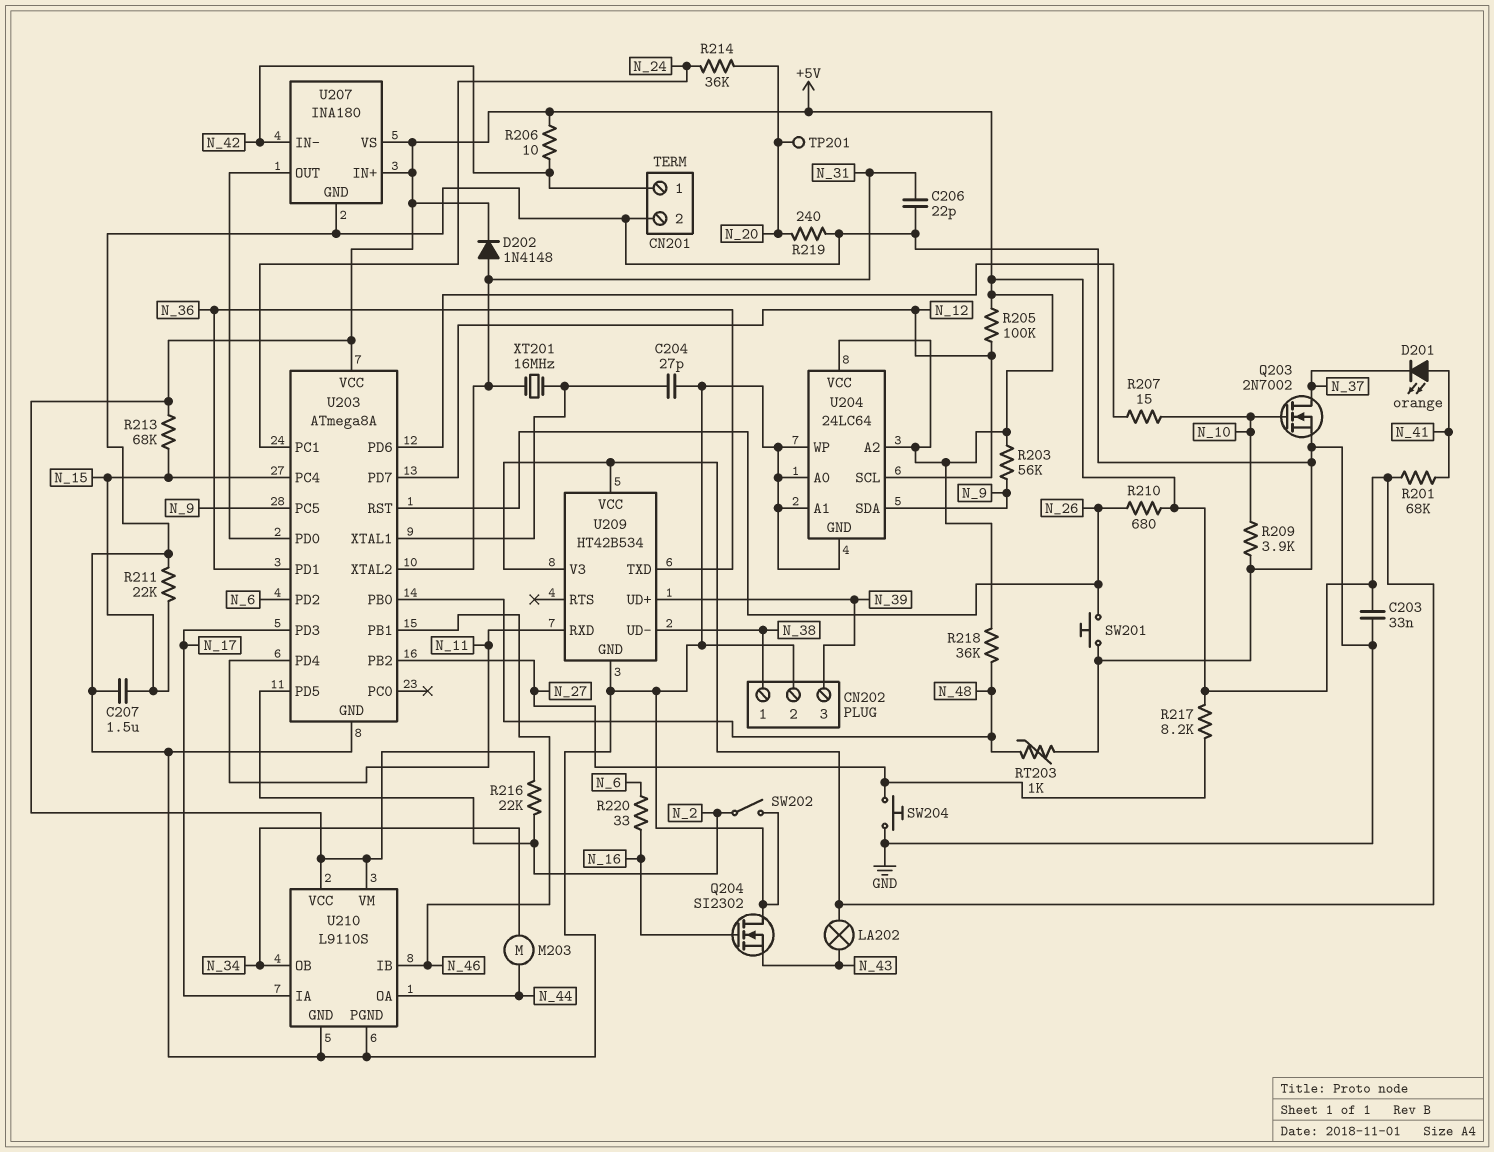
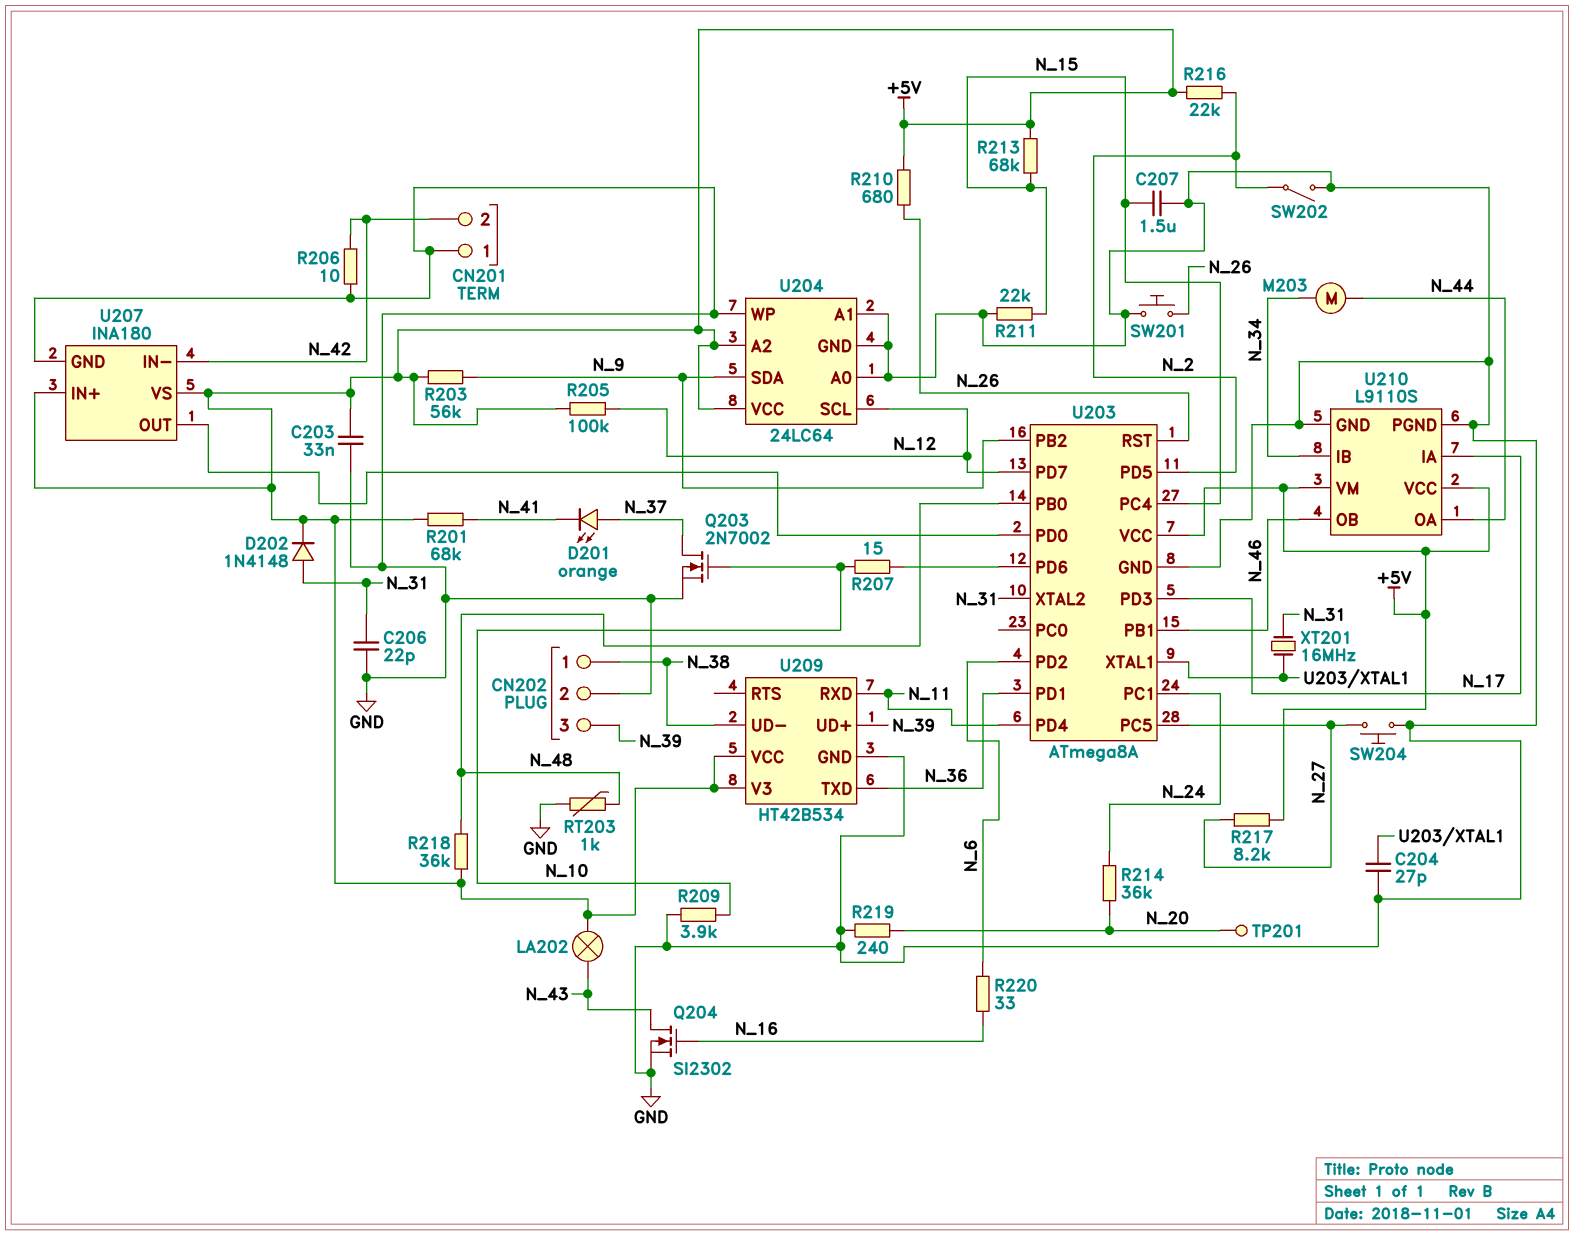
CN201 pin 1: N_42 -> GND
CN201 pin 2: GND -> N_42
D201: LED orange (A N_41, K N_37) -> LED orange (A N_37, K N_41)
Q204: NMOS SI2302 (G N_16, D GND, S N_43) -> NMOS SI2302 (G N_16, D N_43, S GND)
R206: 10 (+5V, N_42) -> 10 (GND, N_42)
U203 pin PB2: N_27 -> N_9
U203 pin PC5: N_9 -> N_27
U210 pin IB: N_46 -> N_34
U210 pin OB: N_34 -> N_46

